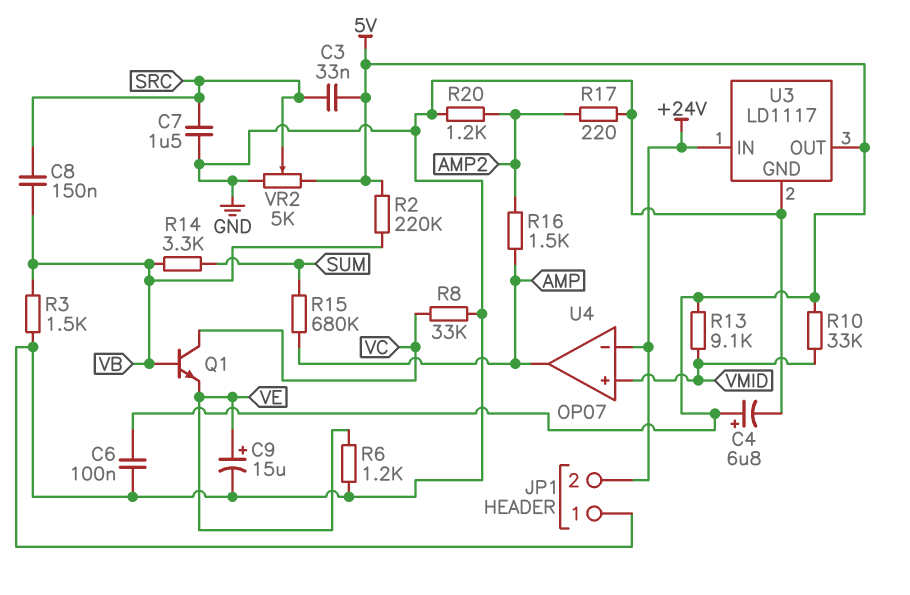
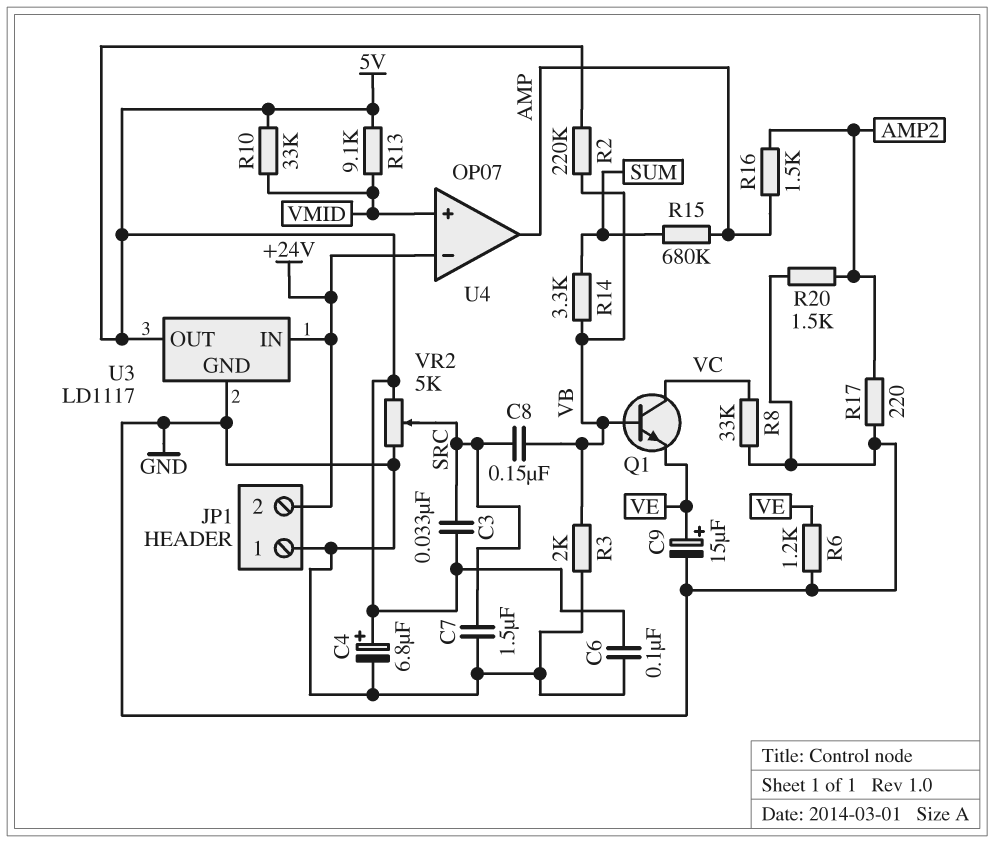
R3: 1.5k (GND, VB) -> 2k (GND, VB)
R20: 1.2k (AMP2, GND) -> 1.5k (AMP2, GND)

